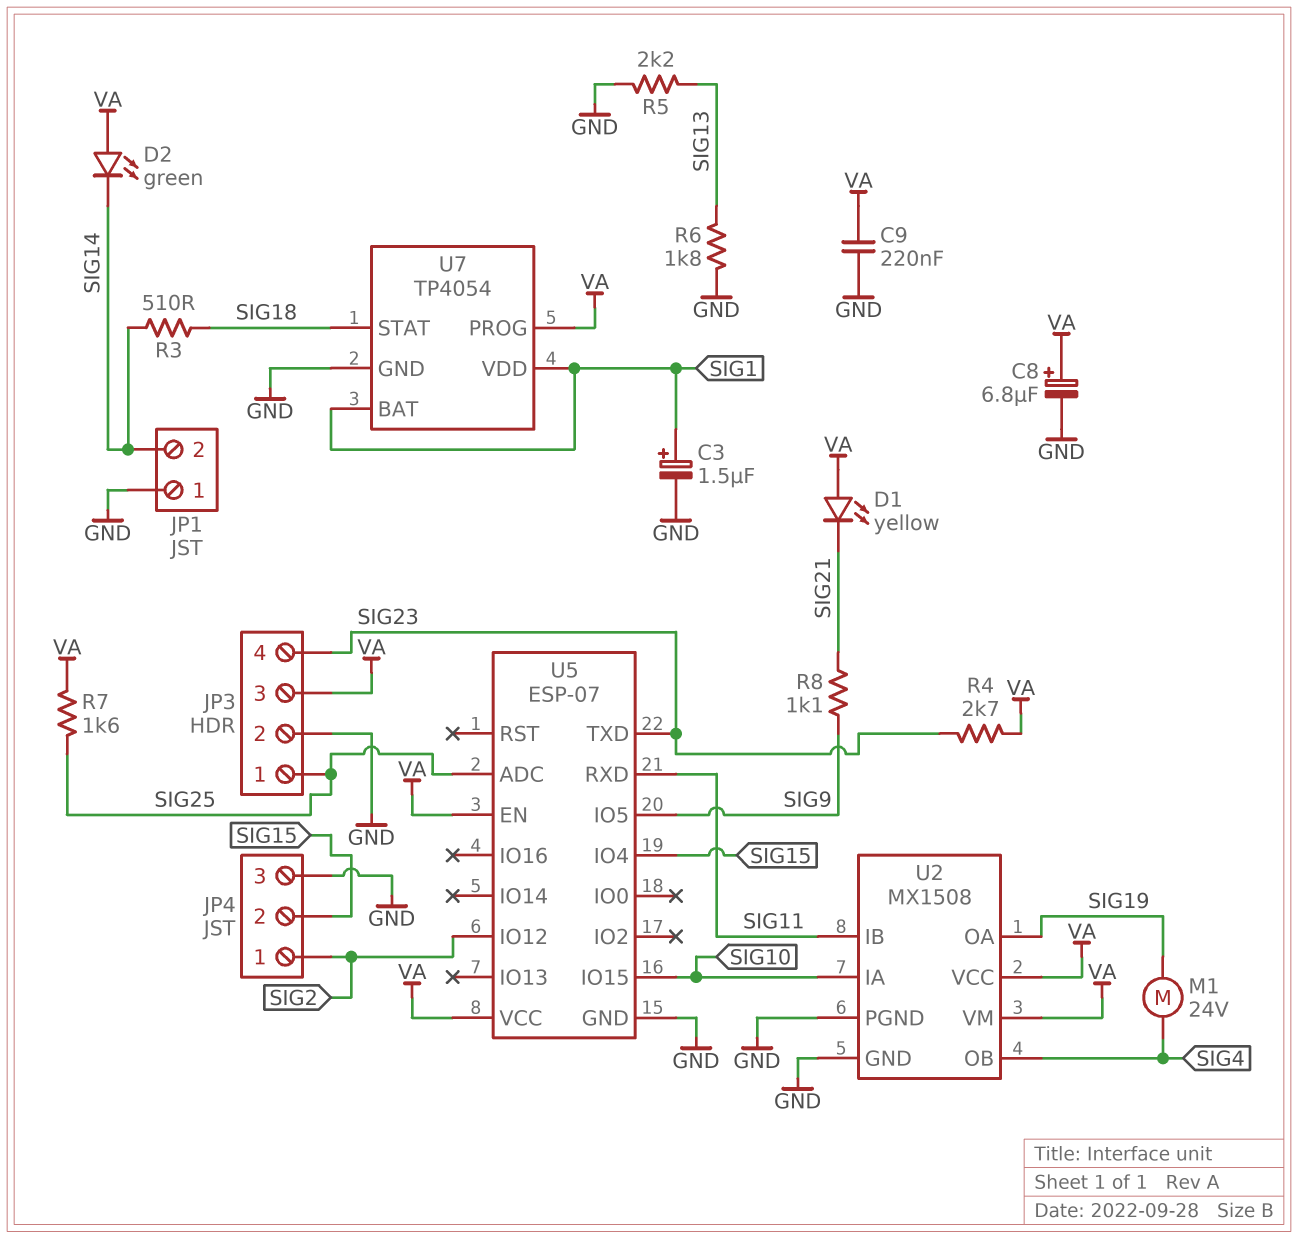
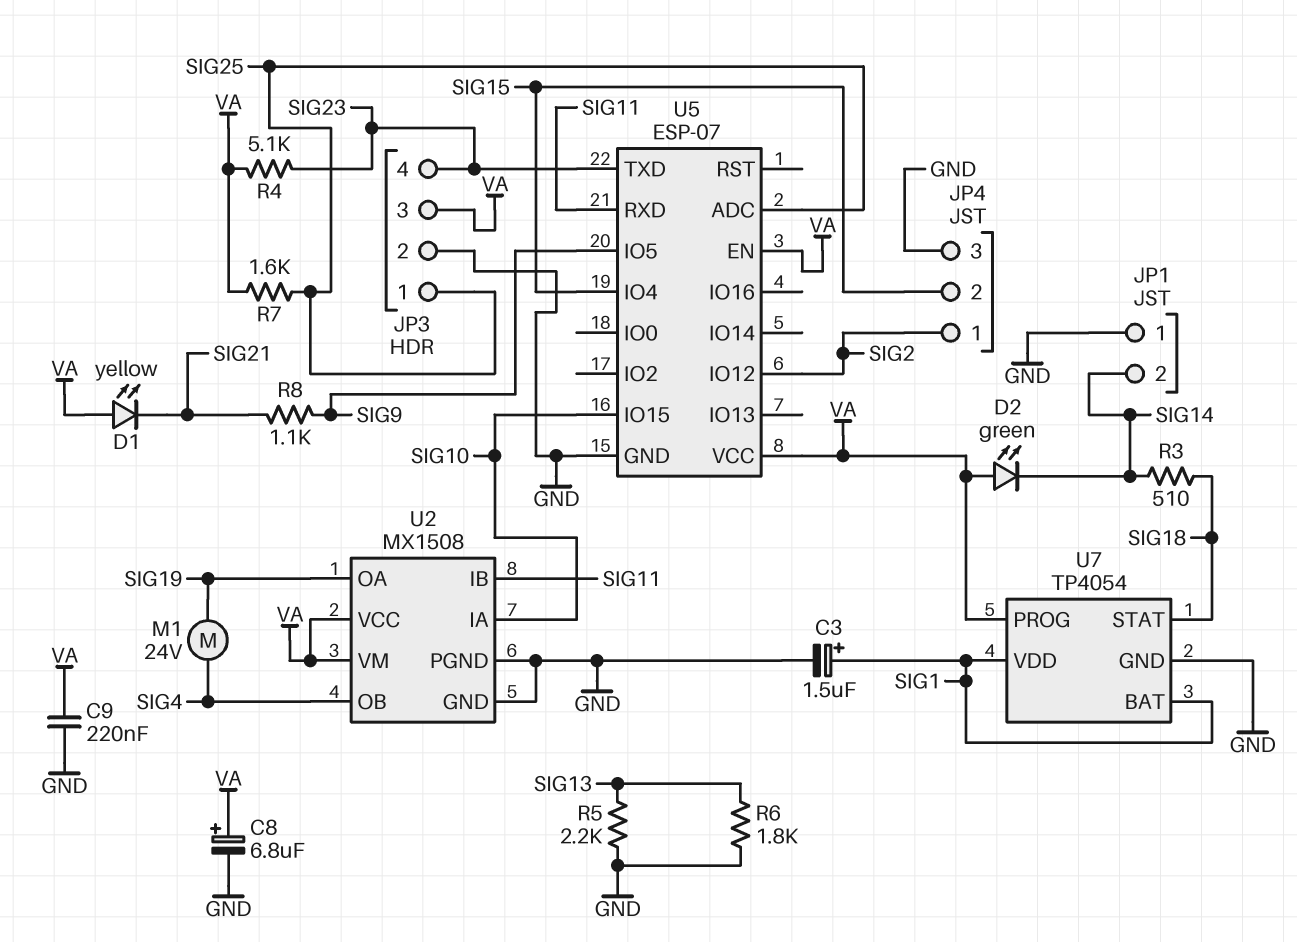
R4: 2.7k (SIG23, VA) -> 5.1k (SIG23, VA)

